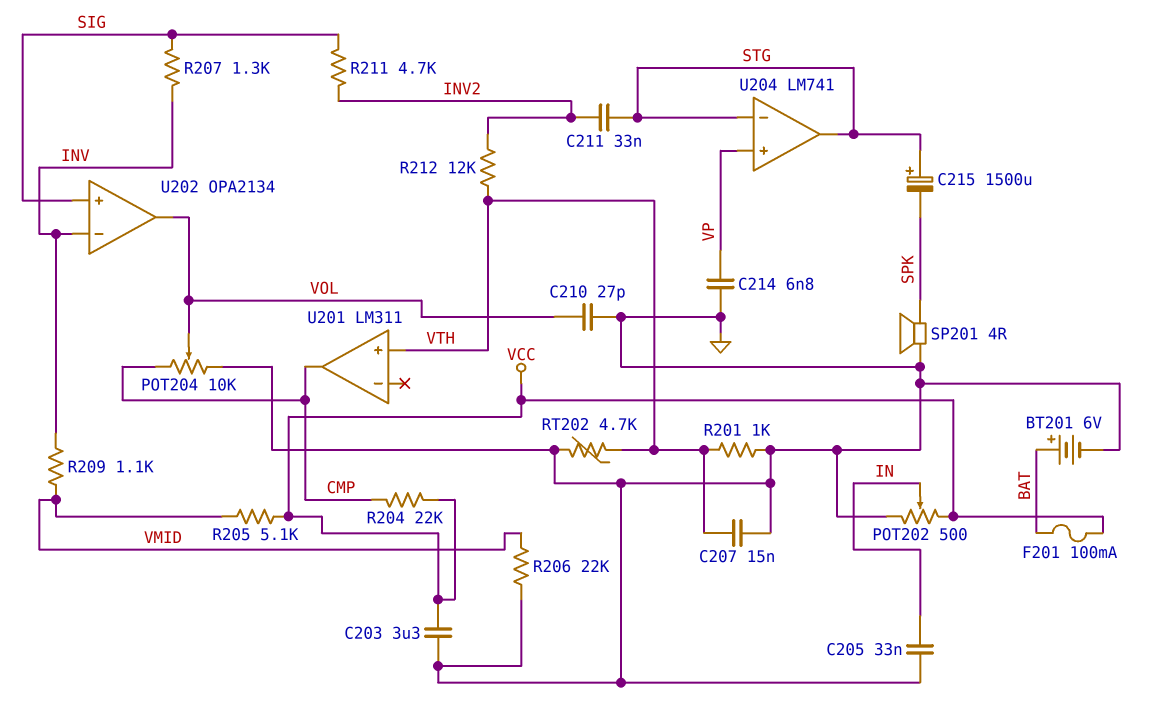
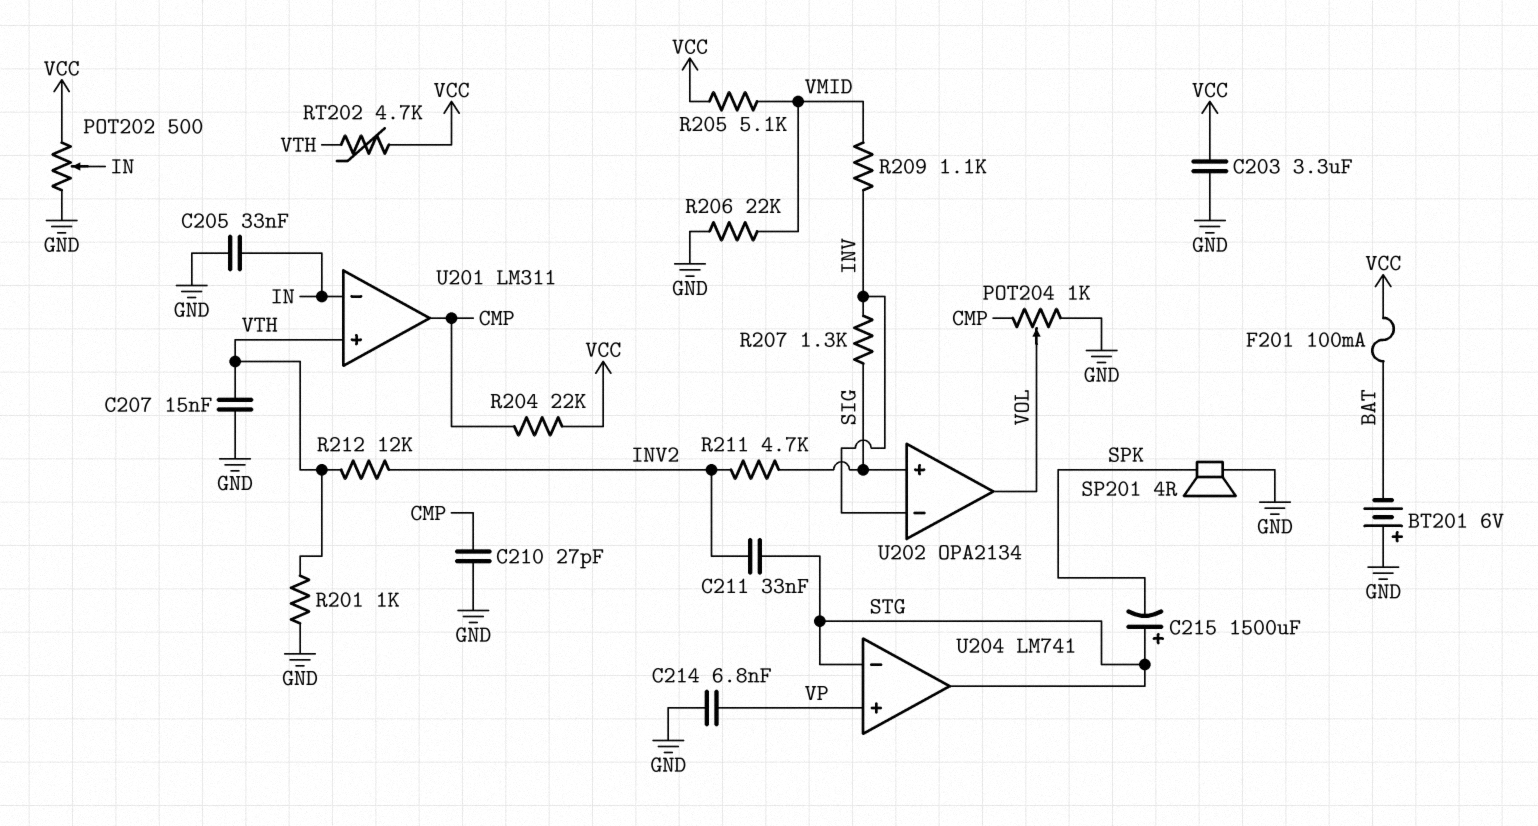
BT201: 6V (plus BAT, minus GND) -> 6V (plus GND, minus BAT)
C210: 27pF (GND, VOL) -> 27pF (CMP, GND)
POT204: 10k (CMP, GND, wiper VOL) -> 1k (CMP, GND, wiper VOL)
RT202: 4.7k (GND, VTH) -> 4.7k (VCC, VTH)
U201 pin in-: none -> IN

